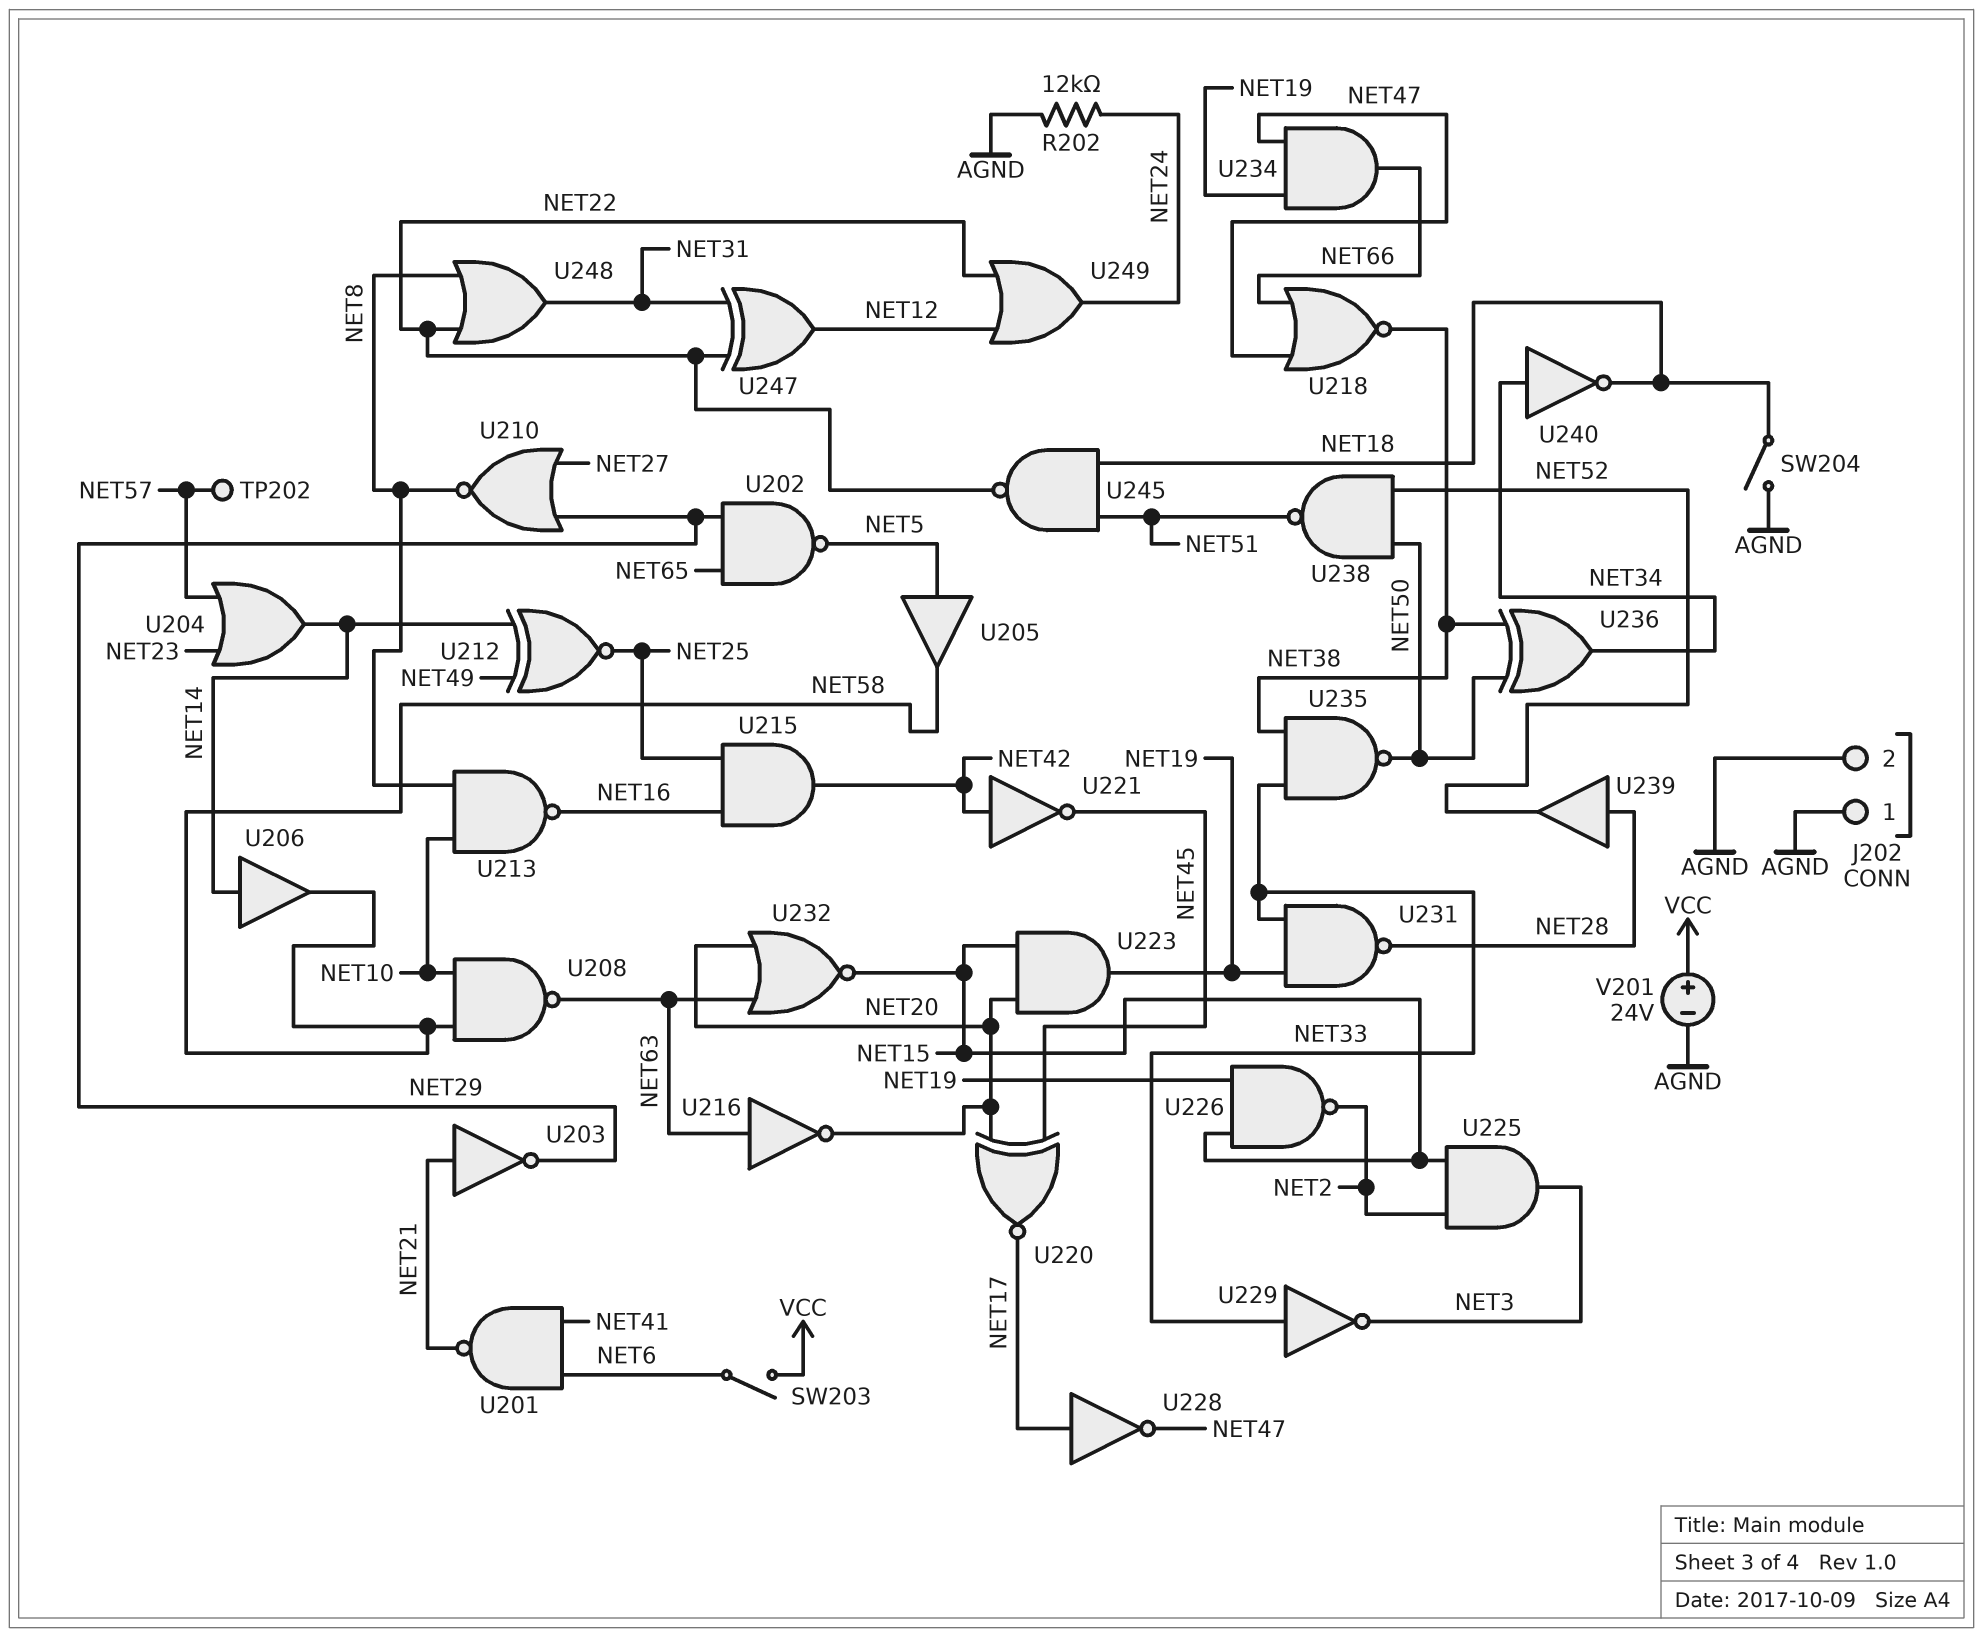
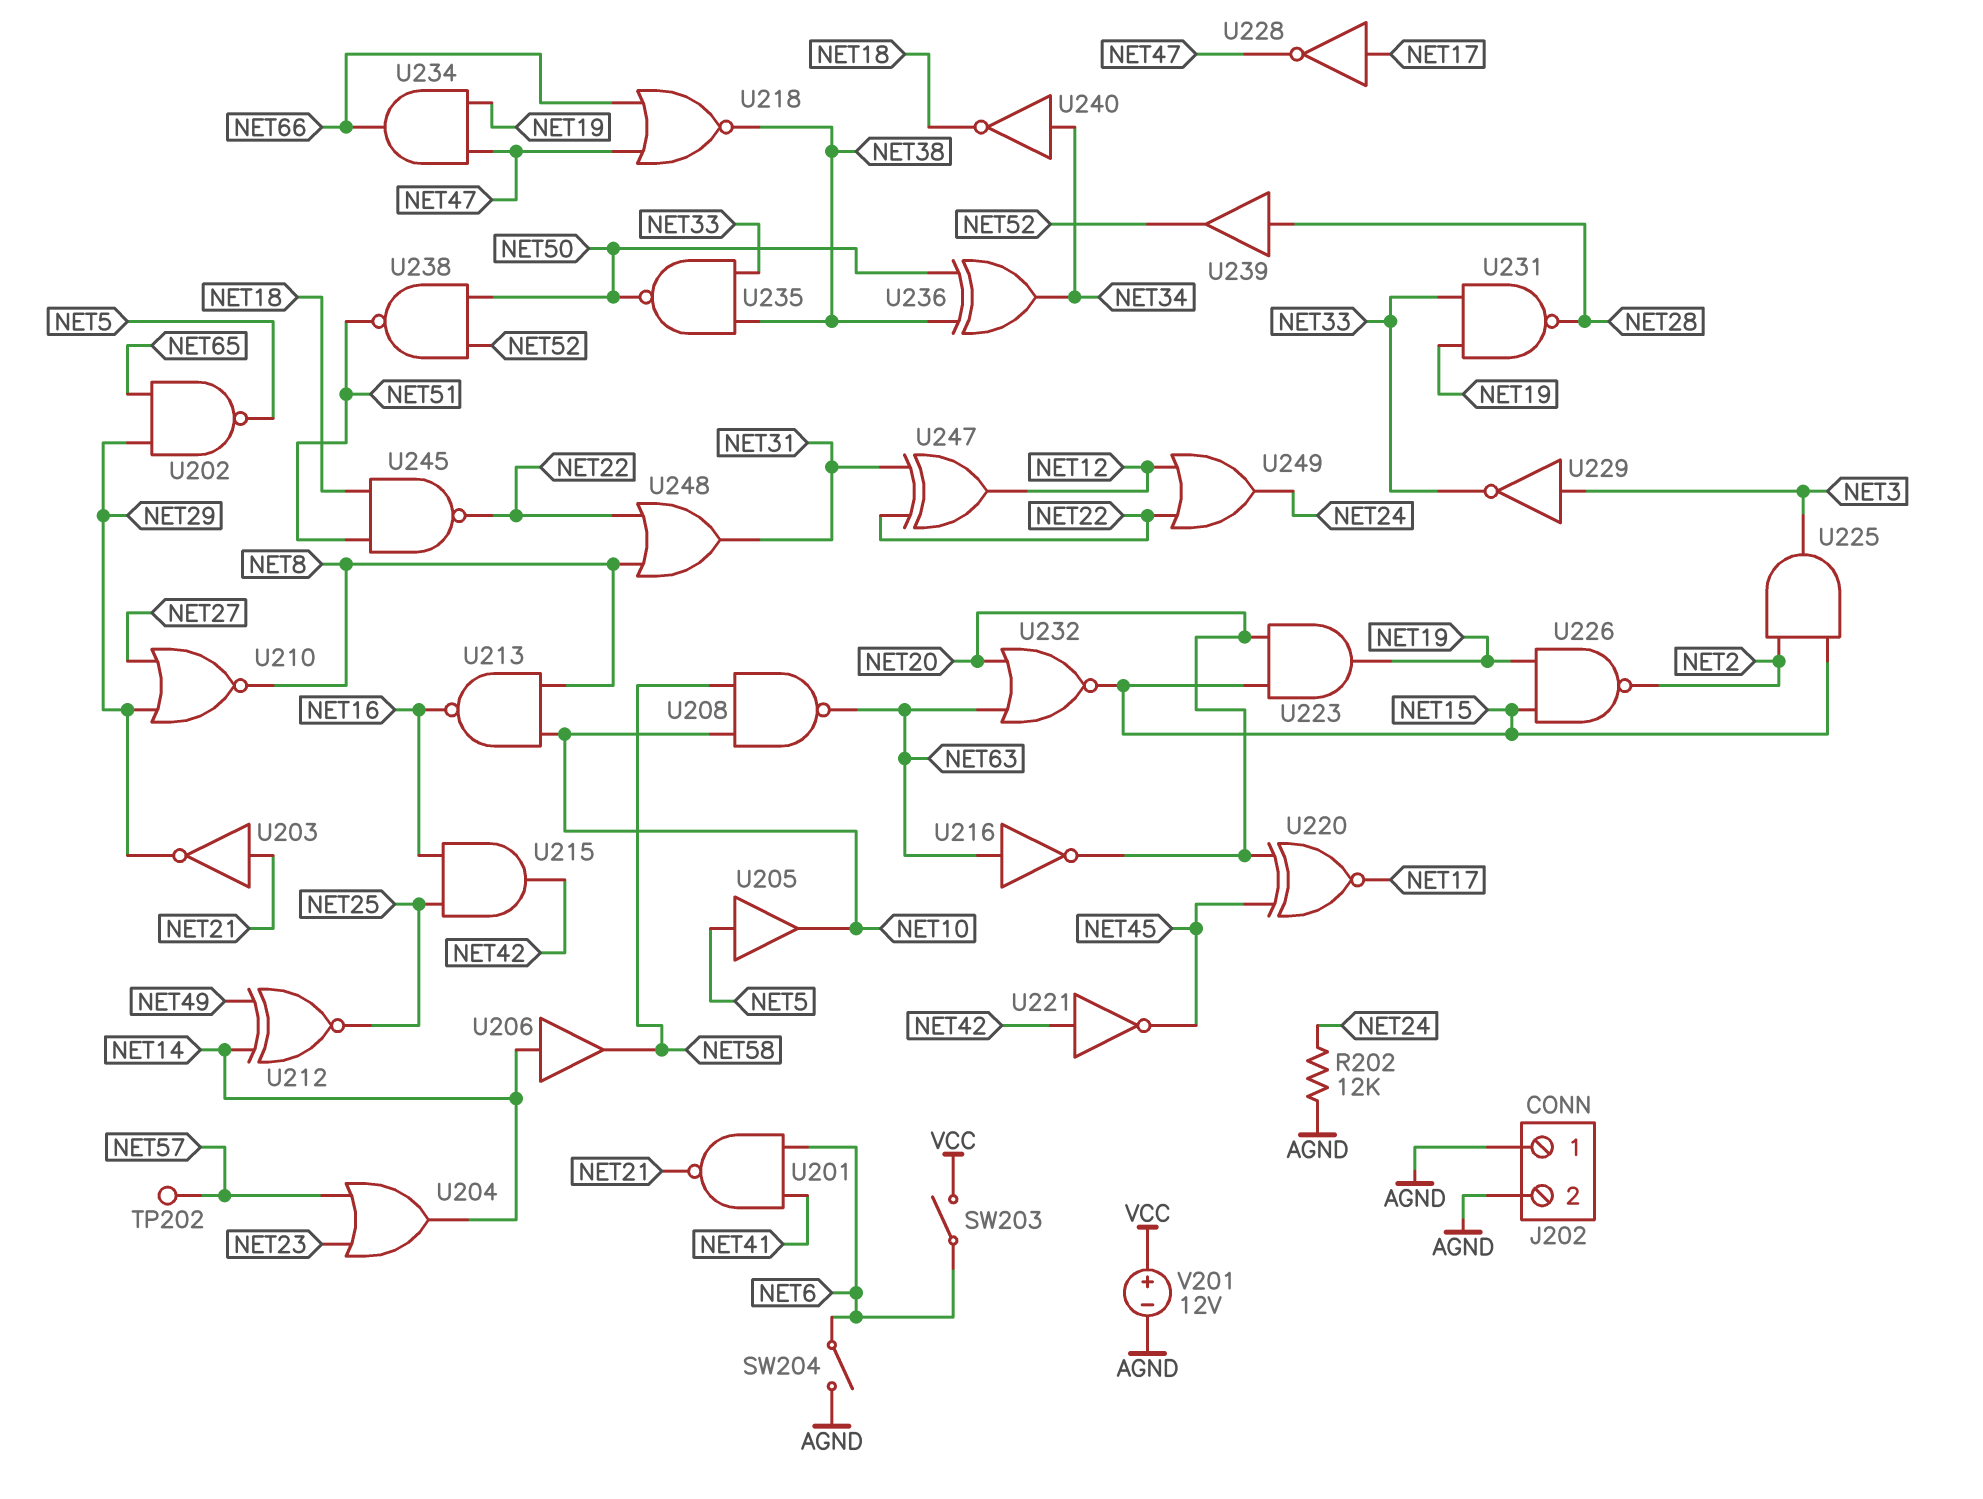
SW204: switch (AGND, NET18) -> switch (AGND, NET6)
U205: buffer (in NET5, out NET58) -> buffer (in NET5, out NET10)
U229: NOT (in NET33, out NET3) -> NOT (in NET3, out NET33)
V201: 24V (plus VCC, minus AGND) -> 12V (plus VCC, minus AGND)

